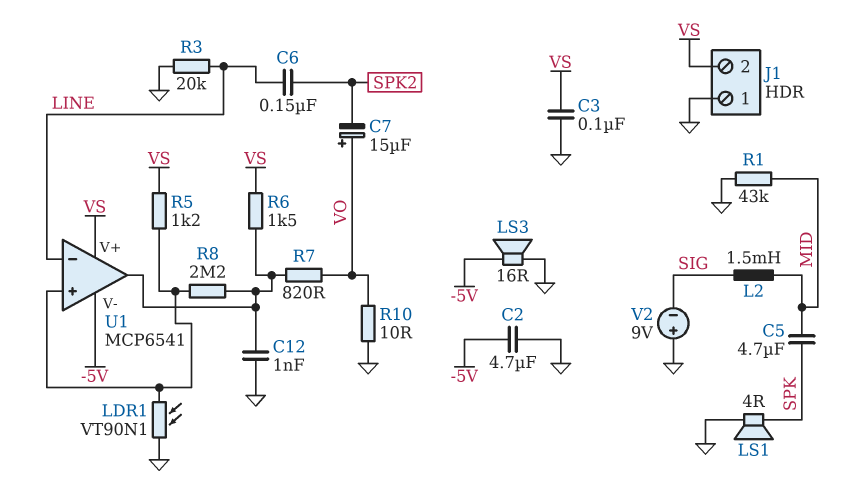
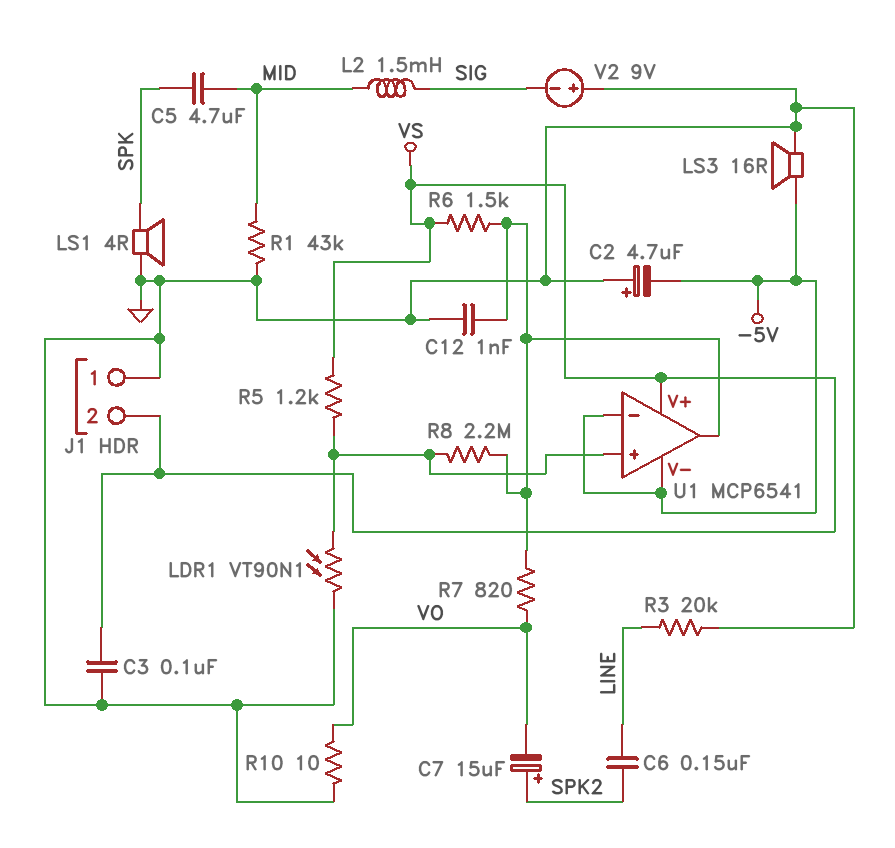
C2: 4.7uF (-5V, GND) -> 4.7uF (plus GND, minus -5V)
C7: 15uF (plus VO, minus SPK2) -> 15uF (plus SPK2, minus VO)
U1 pin in-: LINE -> -5V

